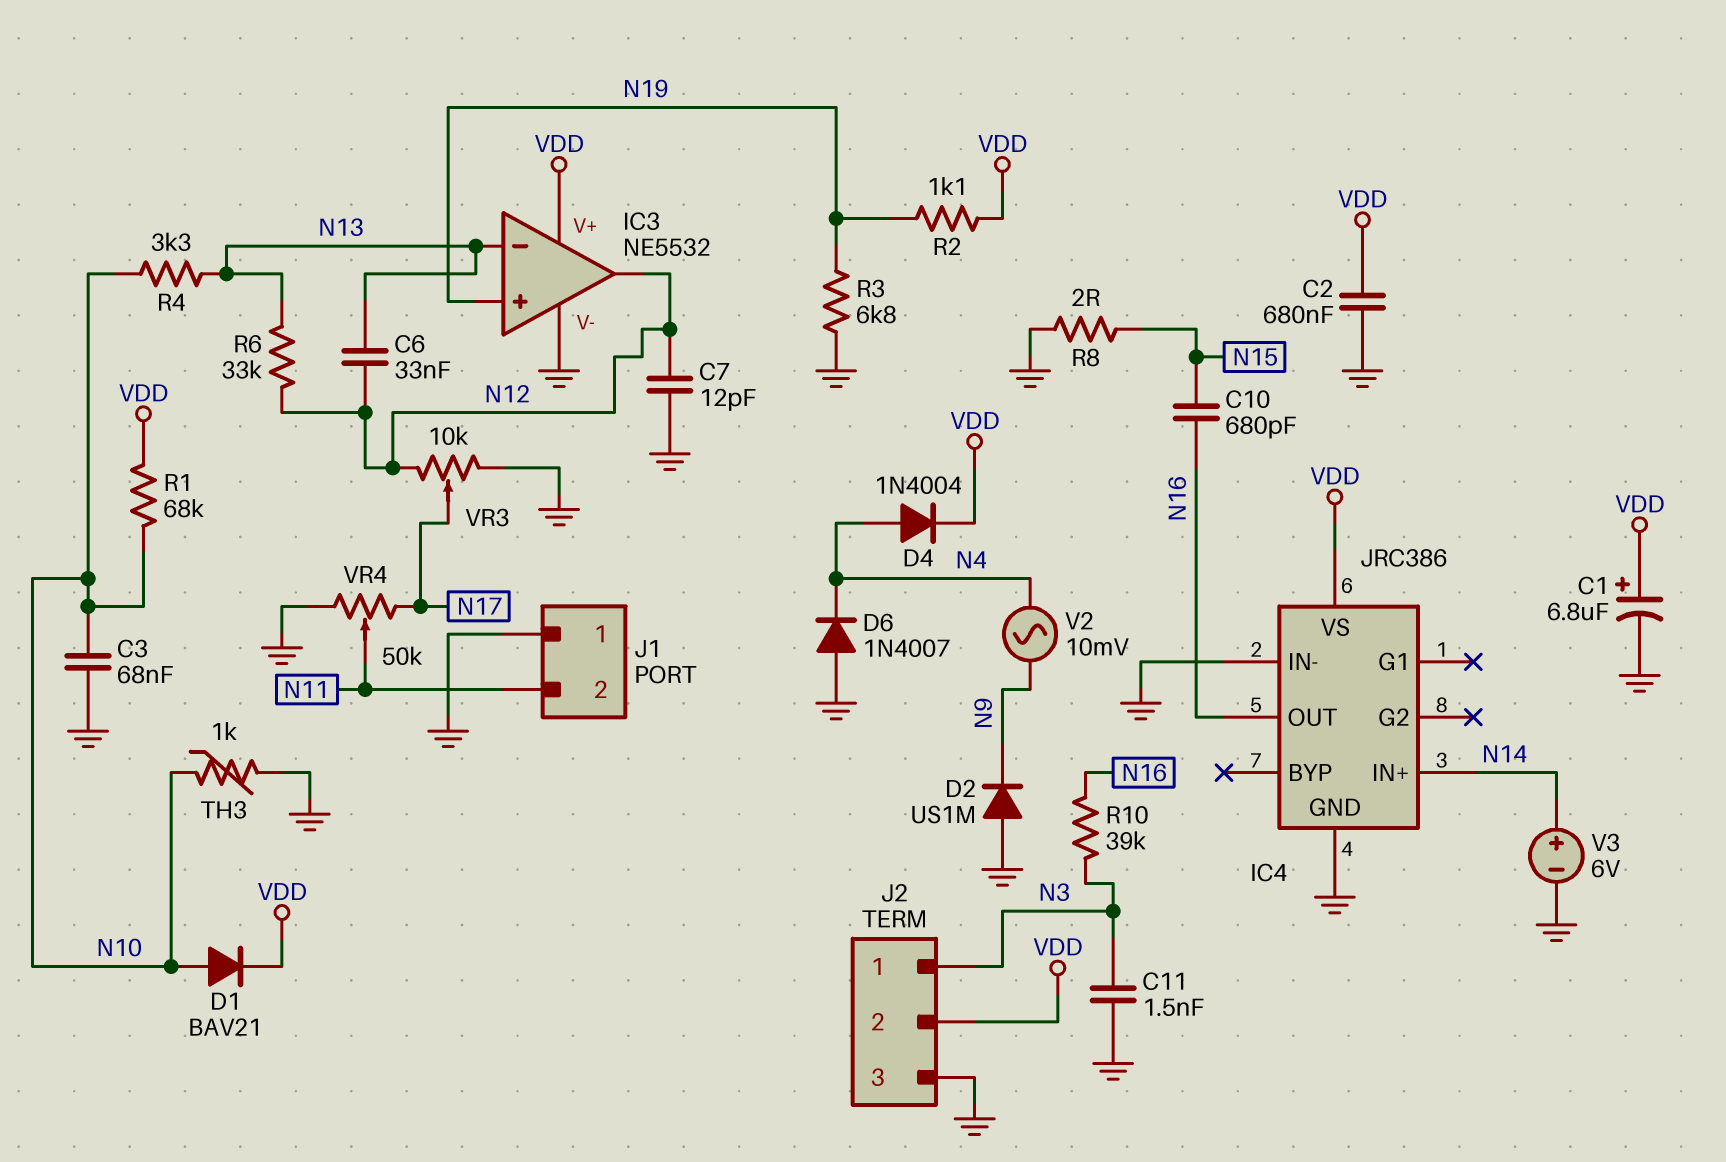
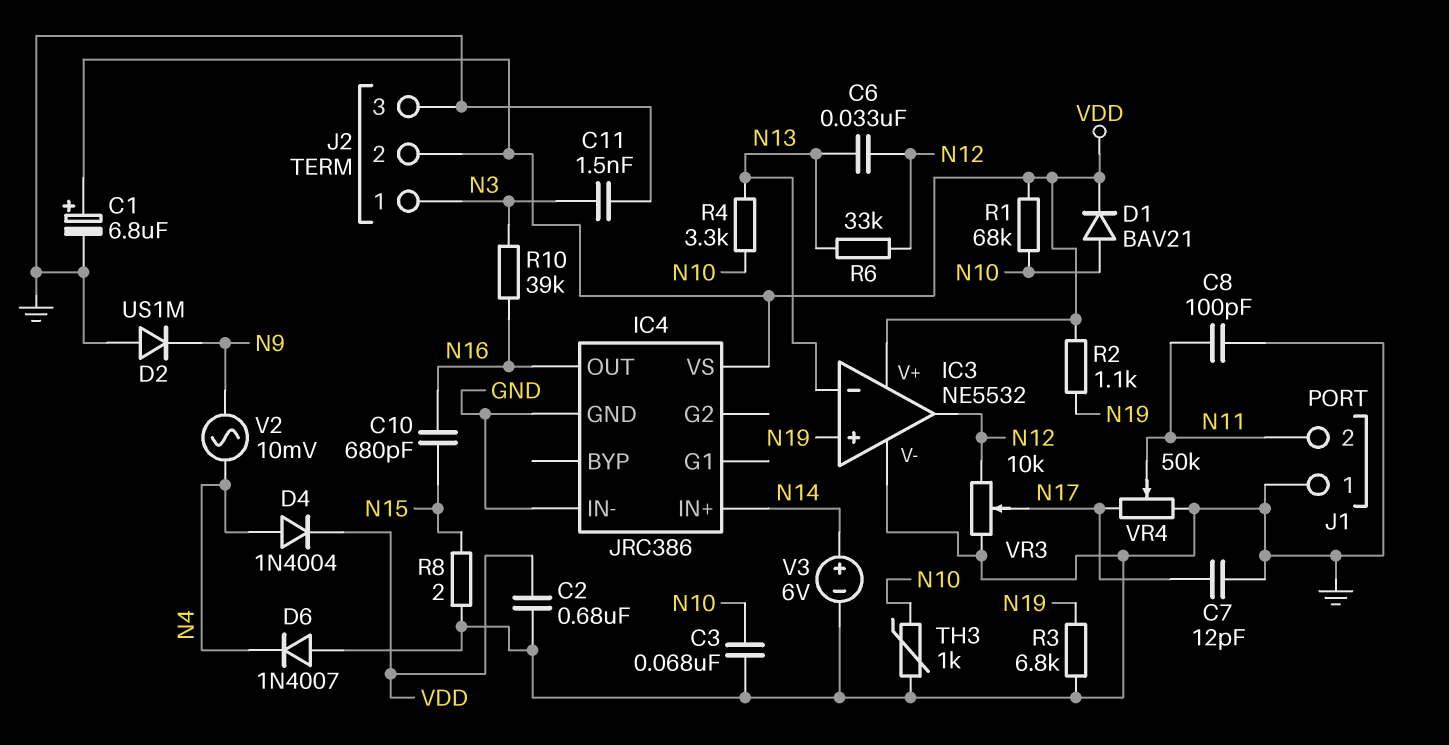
C7: 12pF (GND, N12) -> 12pF (GND, N17)
C8: none -> 100pF (GND, N11)

